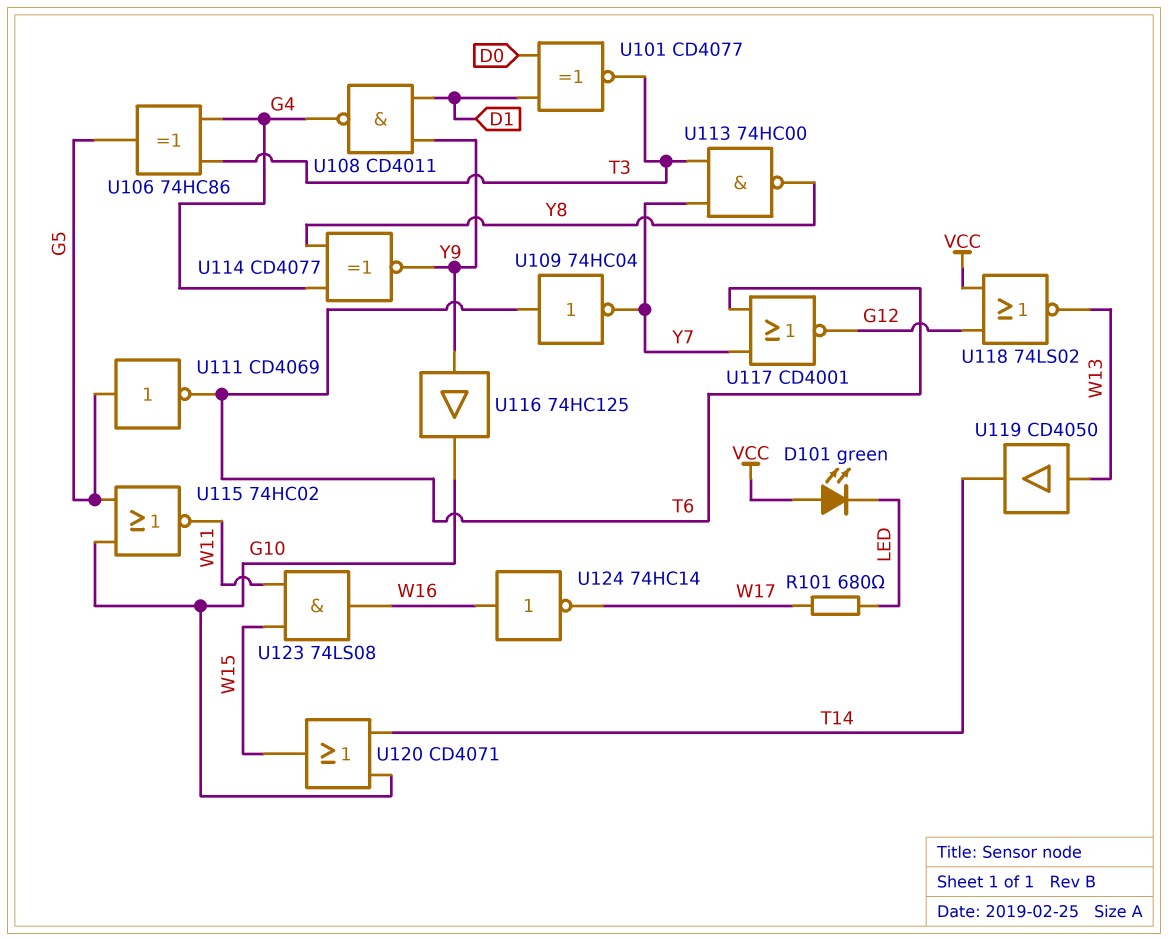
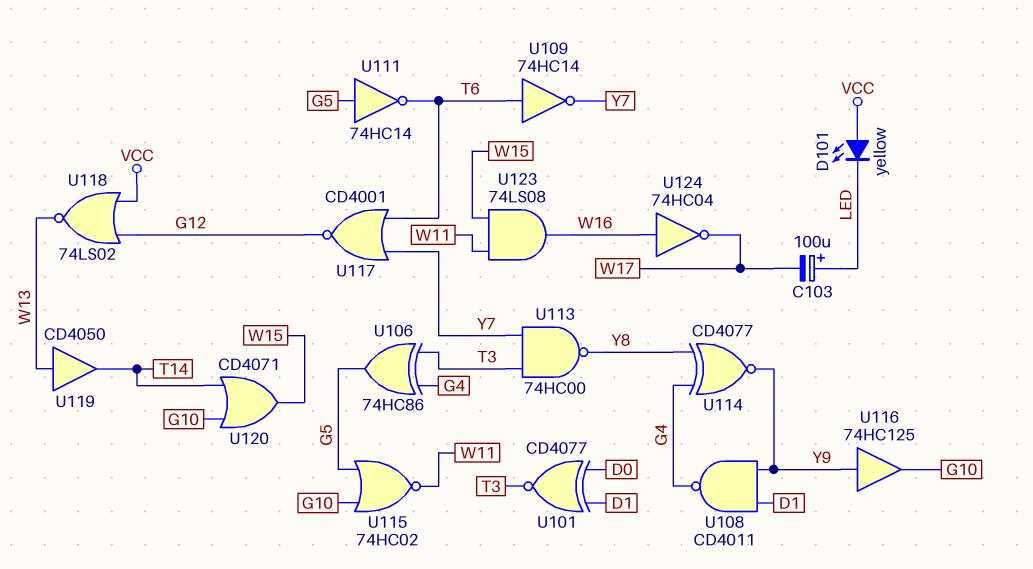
C103: none -> 100uF (plus LED, minus W17)
D101: LED green (A VCC, K LED) -> LED yellow (A VCC, K LED)
R101: 680 (LED, W17) -> none
U109: NOT 74HC04 (in T6, out Y7) -> NOT 74HC14 (in T6, out Y7)
U111: NOT CD4069 (in G5, out T6) -> NOT 74HC14 (in G5, out T6)
U124: NOT 74HC14 (in W16, out W17) -> NOT 74HC04 (in W16, out W17)

